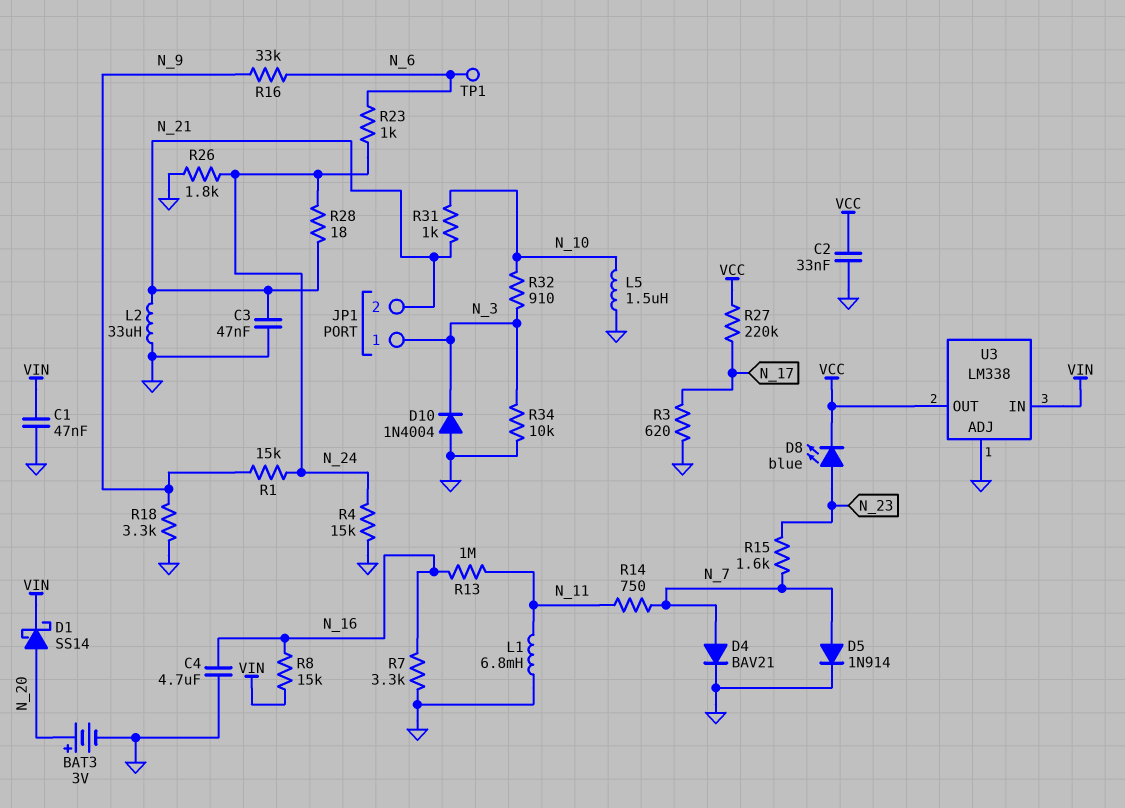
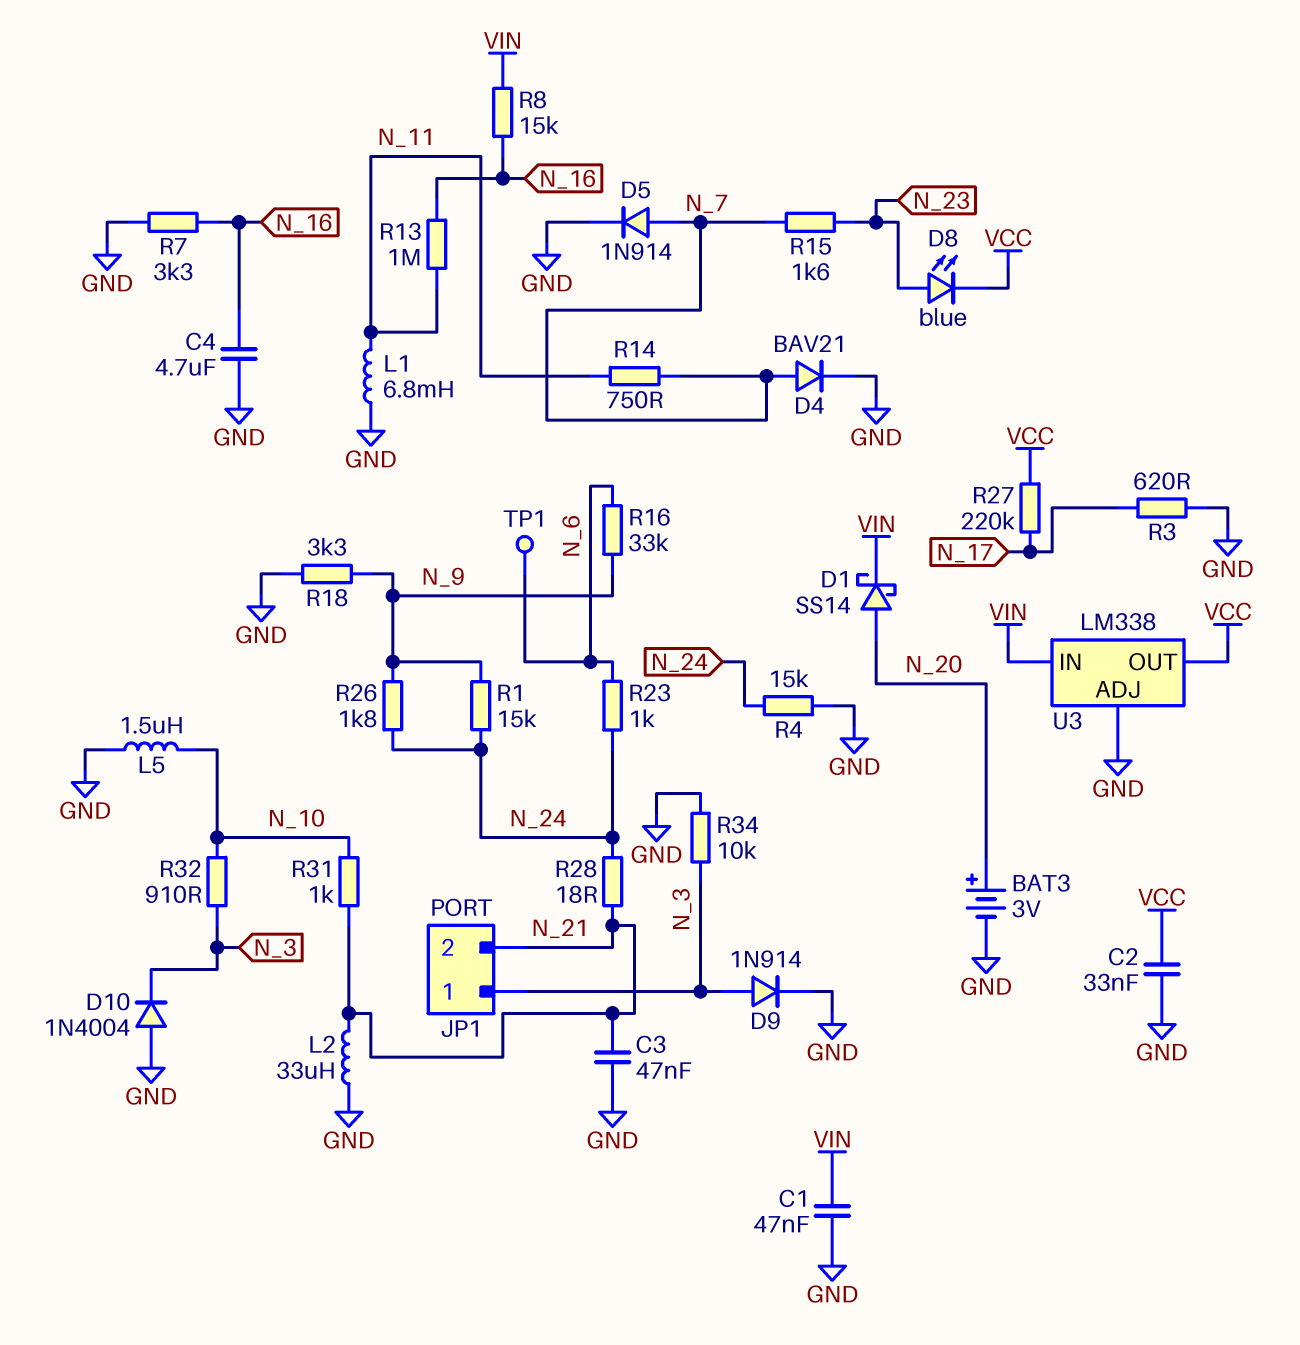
D9: none -> diode 1N914 (A N_3, K GND)
R26: 1.8k (GND, N_24) -> 1.8k (N_9, N_24)

